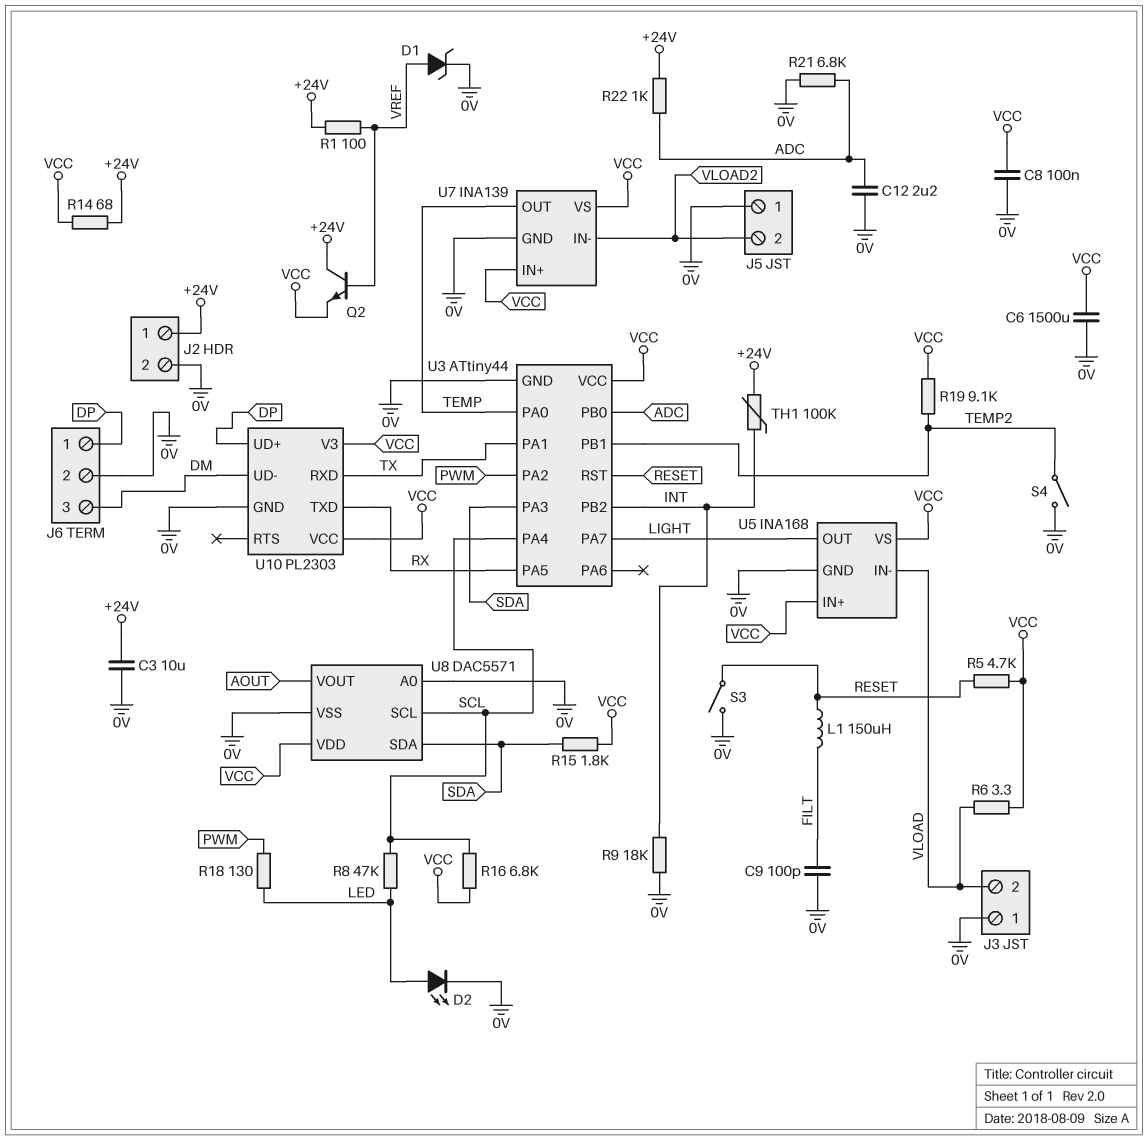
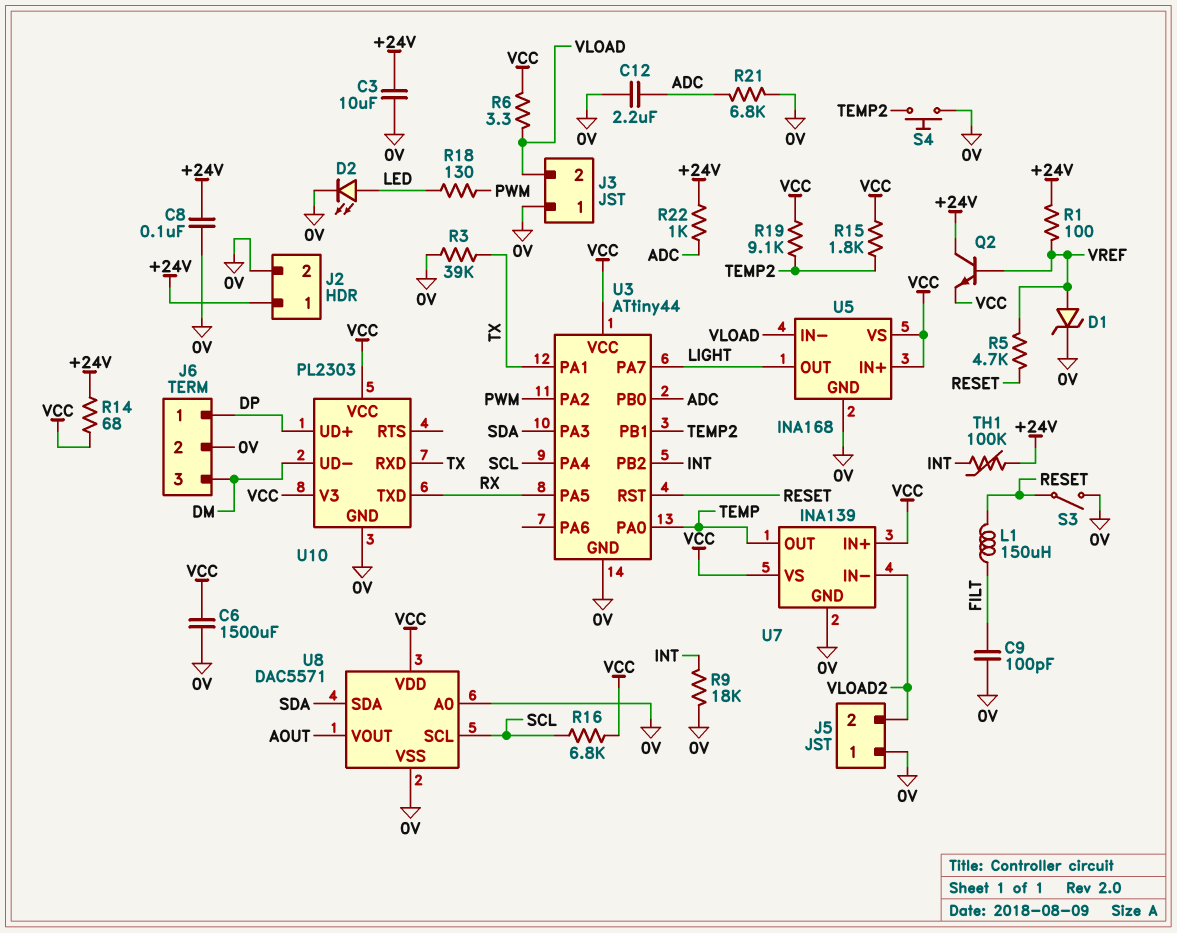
C8: 100nF (0V, VCC) -> 100nF (+24V, 0V)
R3: none -> 39k (0V, TX)
R5: 4.7k (RESET, VCC) -> 4.7k (RESET, VREF)
R8: 47k (LED, SCL) -> none
R15: 1.8k (SDA, VCC) -> 1.8k (TEMP2, VCC)
S4: switch (0V, TEMP2) -> button (0V, TEMP2)

